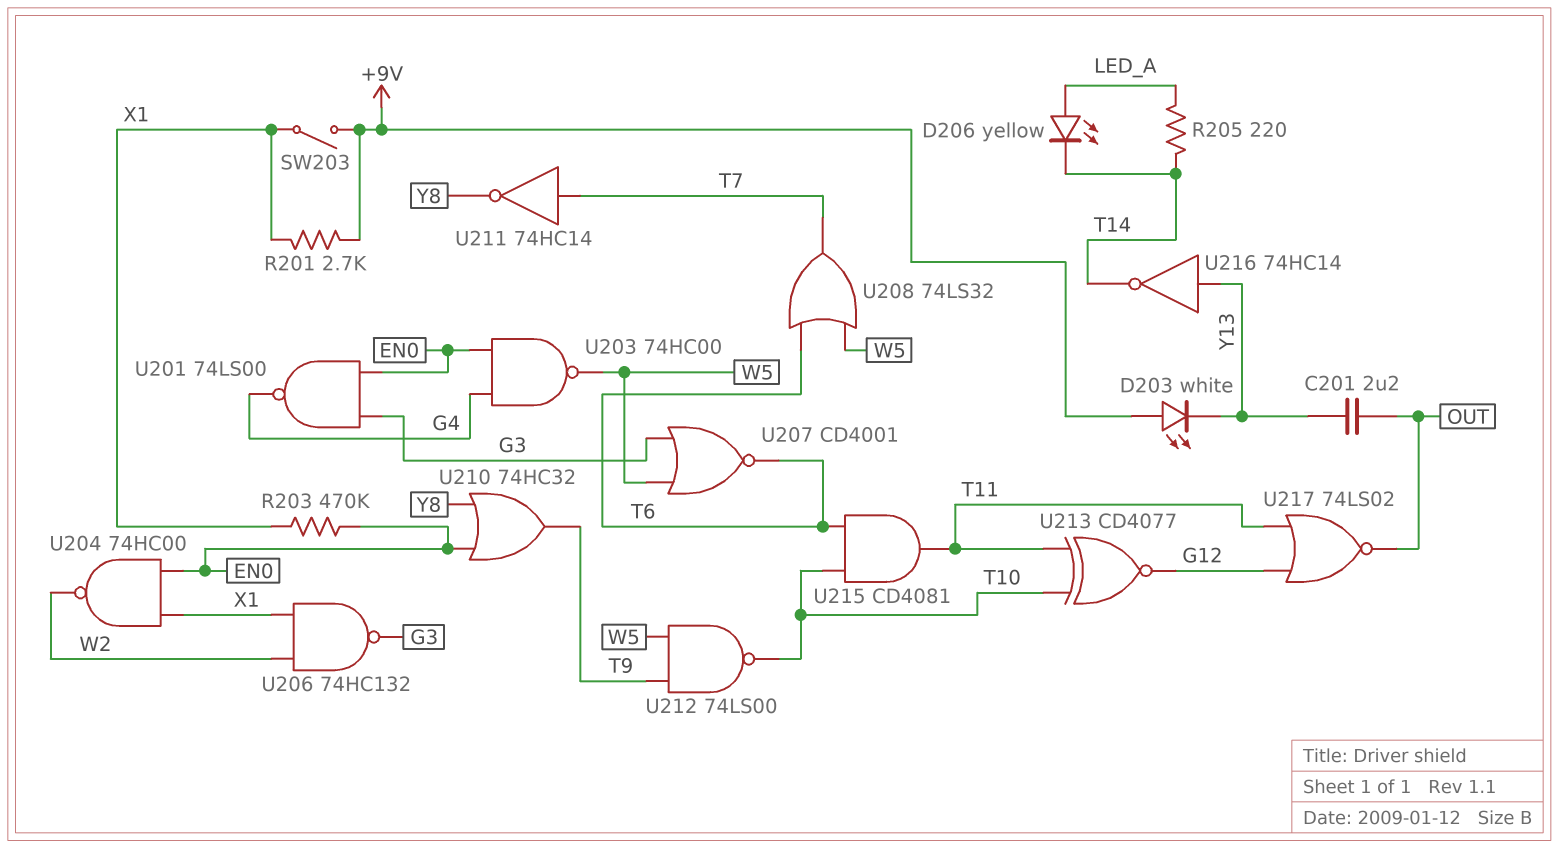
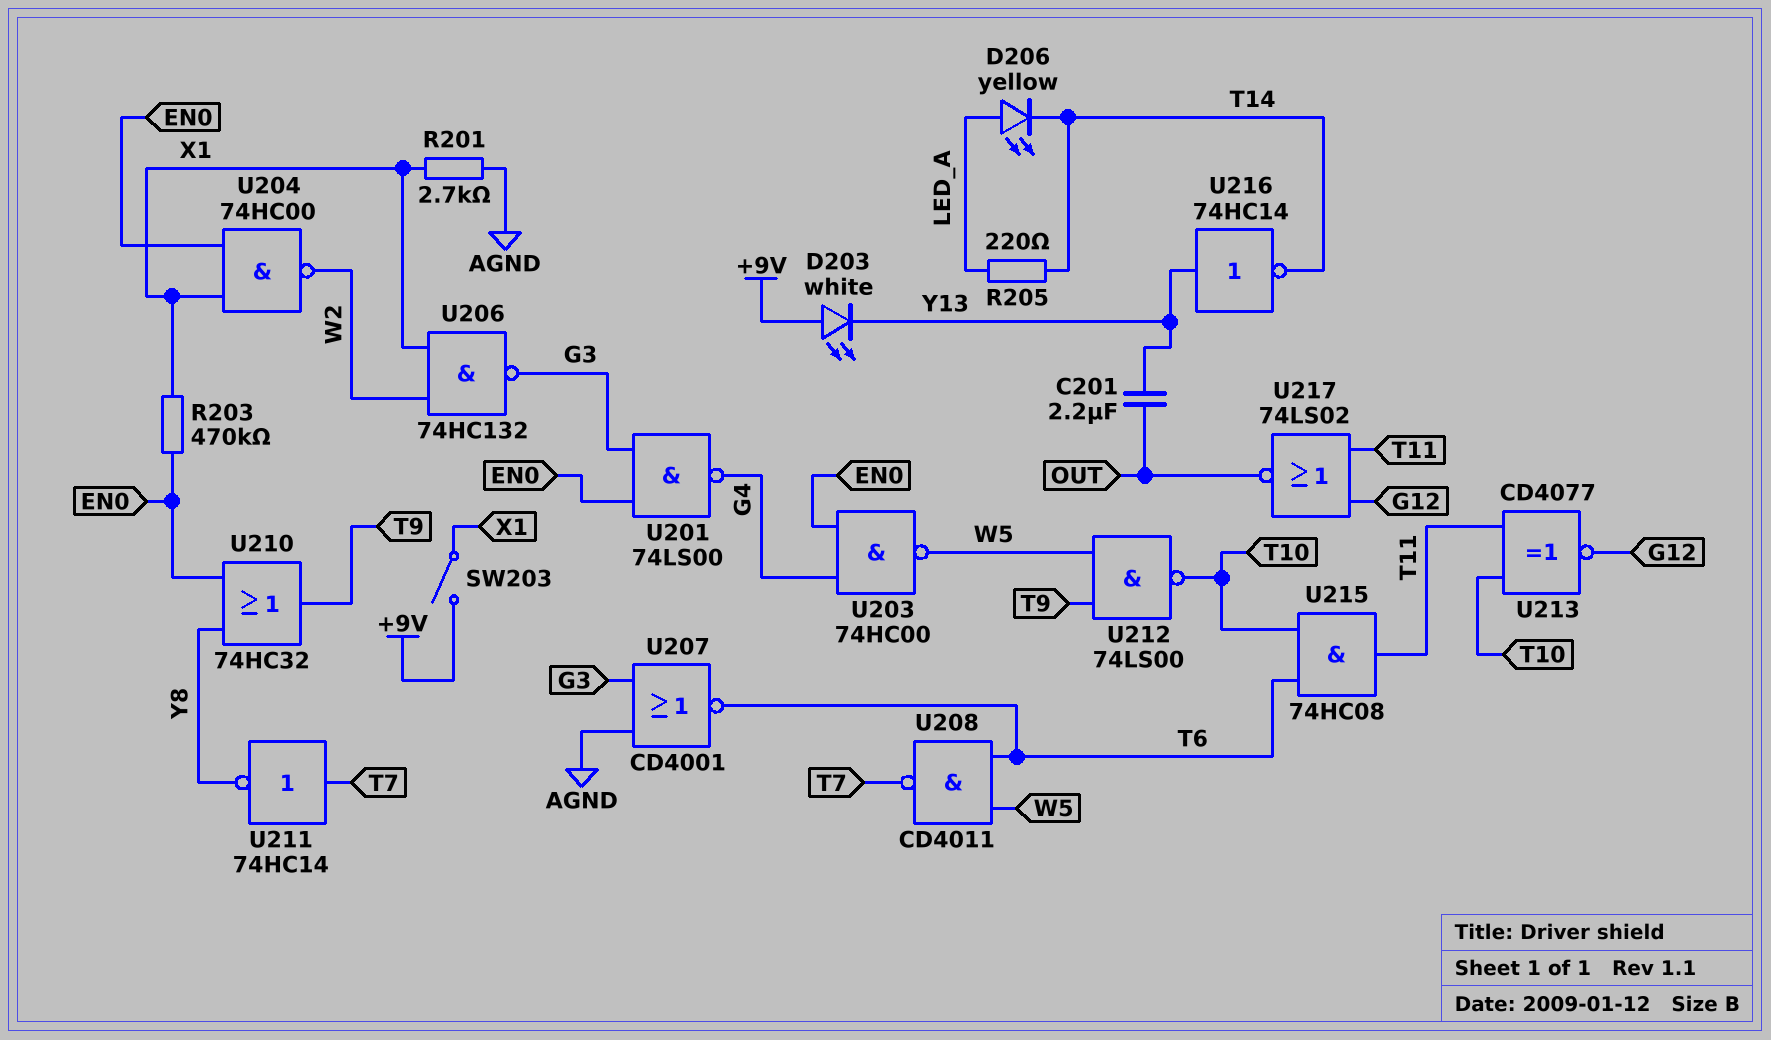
R201: 2.7k (+9V, X1) -> 2.7k (AGND, X1)
U207: NOR CD4001 (in G3, in W5, out T6) -> NOR CD4001 (in AGND, in G3, out T6)
U208: OR 74LS32 (in T6, in W5, out T7) -> NAND CD4011 (in T6, in W5, out T7)
U215: AND CD4081 (in T6, in T10, out T11) -> AND 74HC08 (in T6, in T10, out T11)

